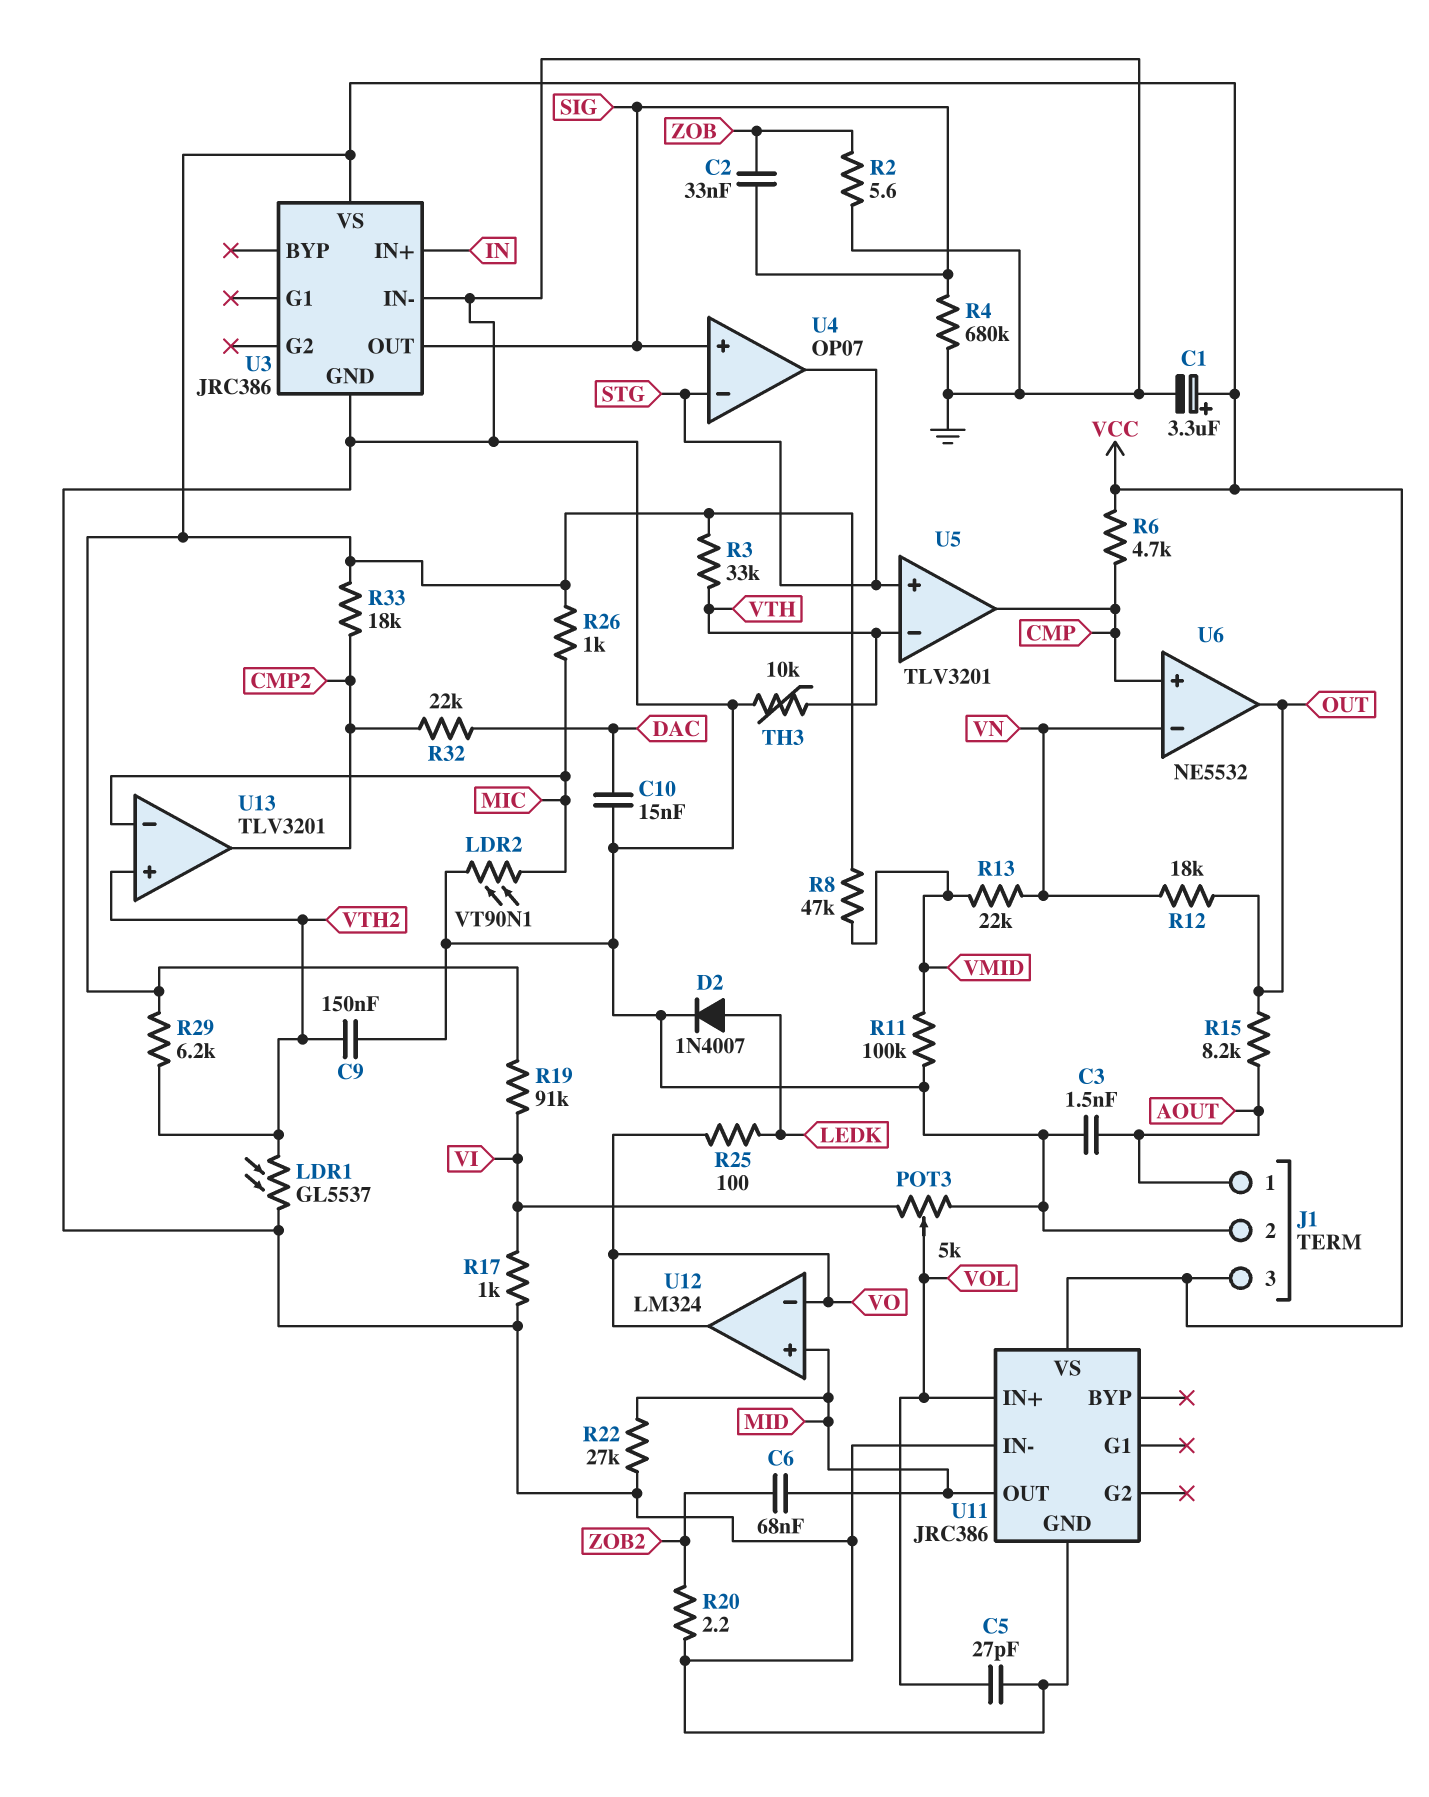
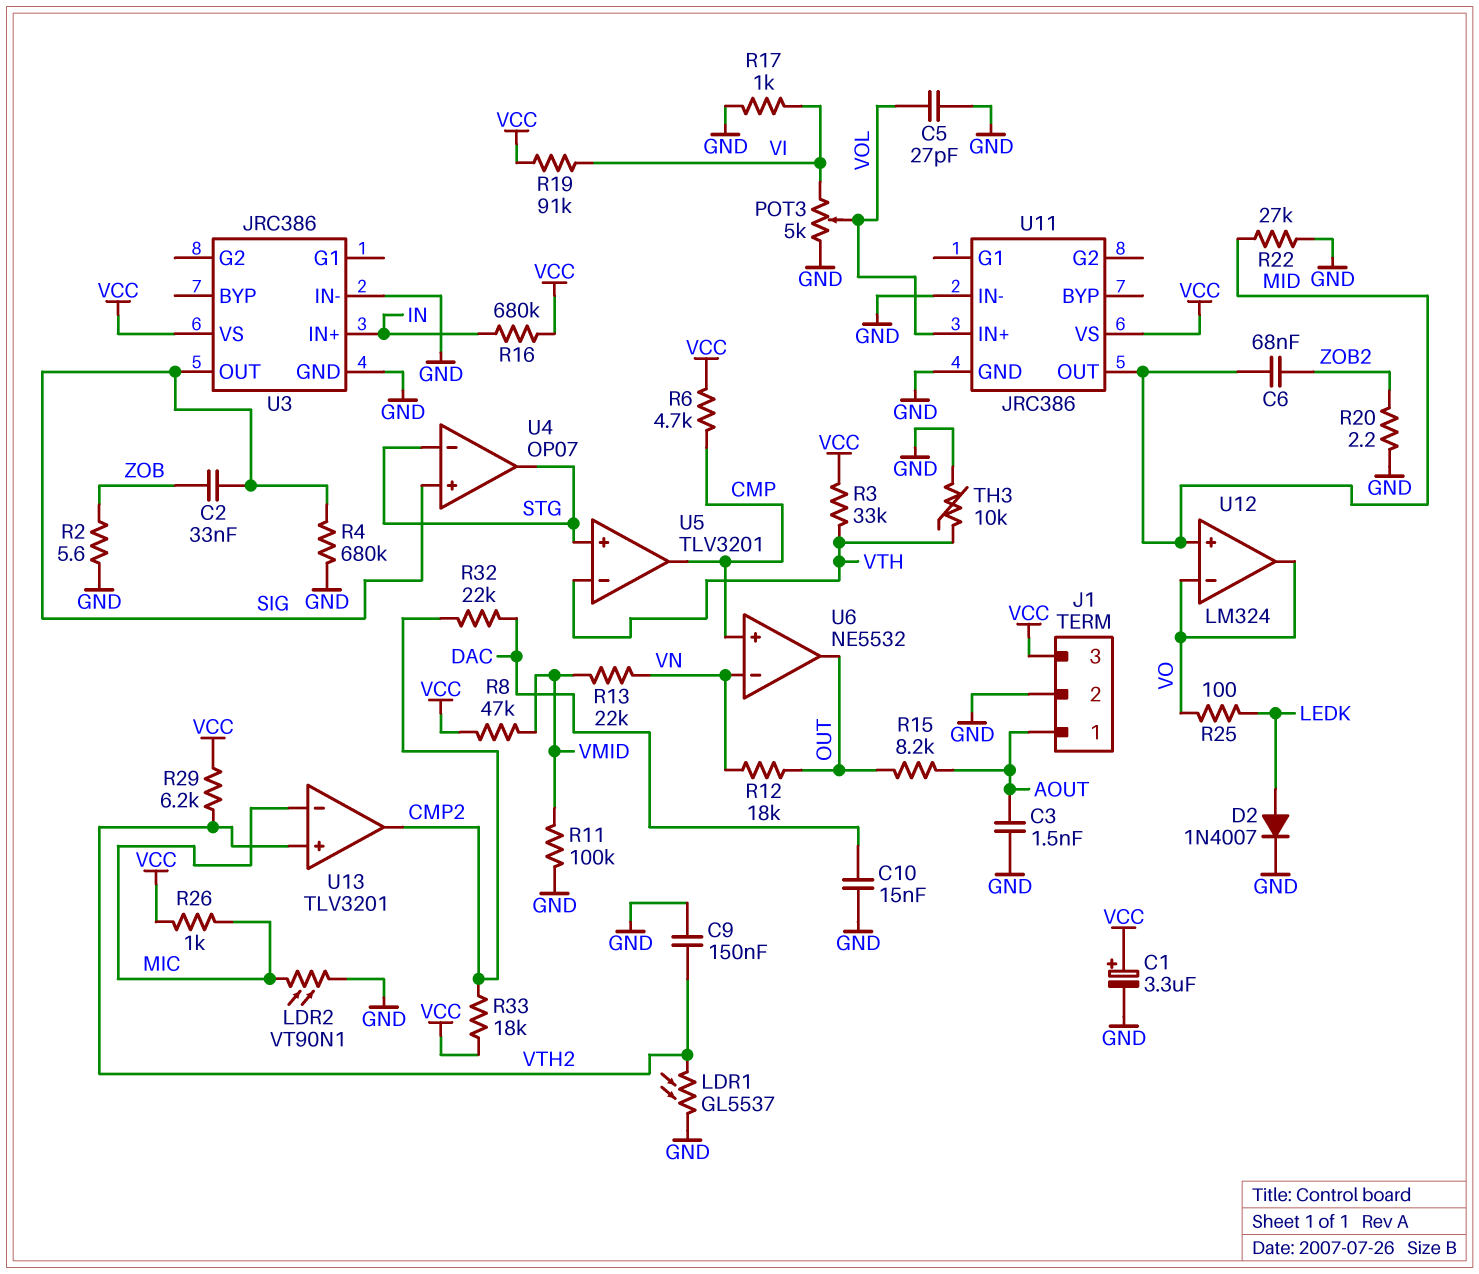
R16: none -> 680k (IN, VCC)

